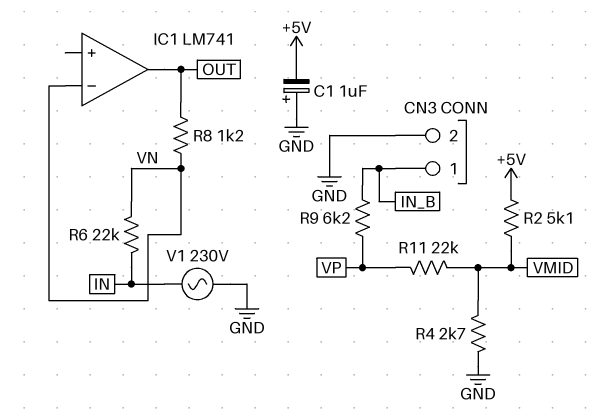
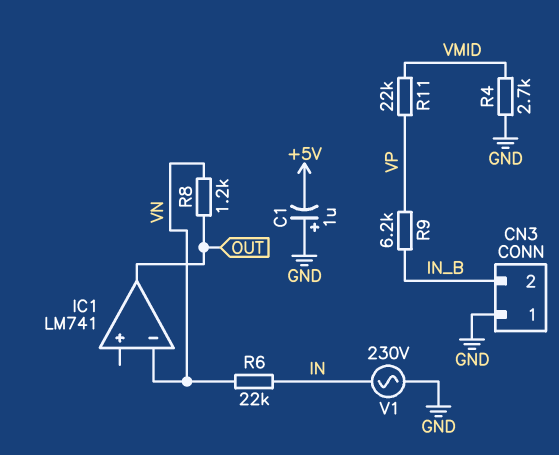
CN3 pin 1: IN_B -> GND
CN3 pin 2: GND -> IN_B
R2: 5.1k (+5V, VMID) -> none

